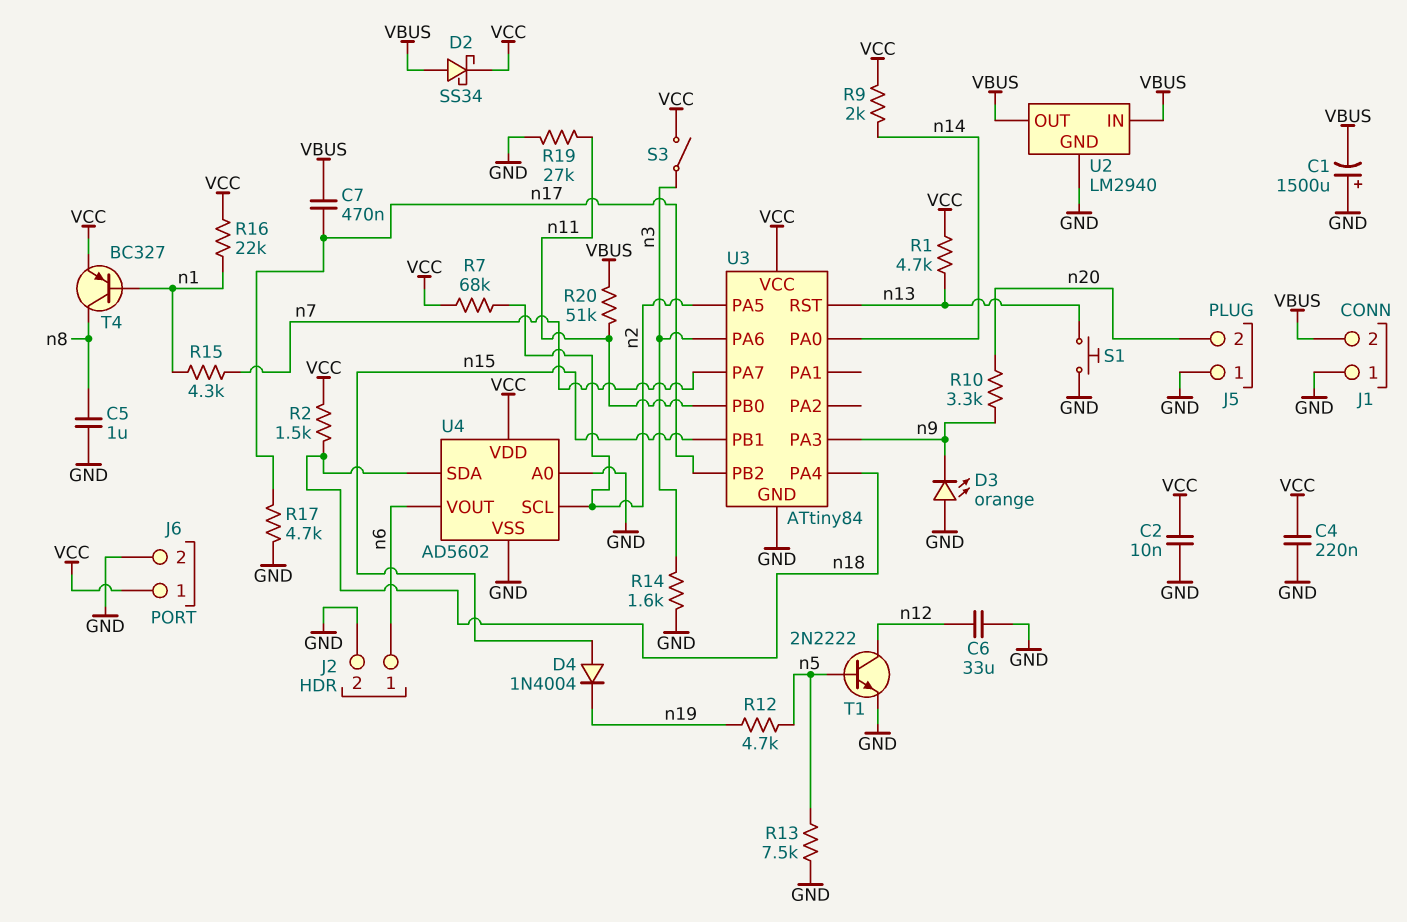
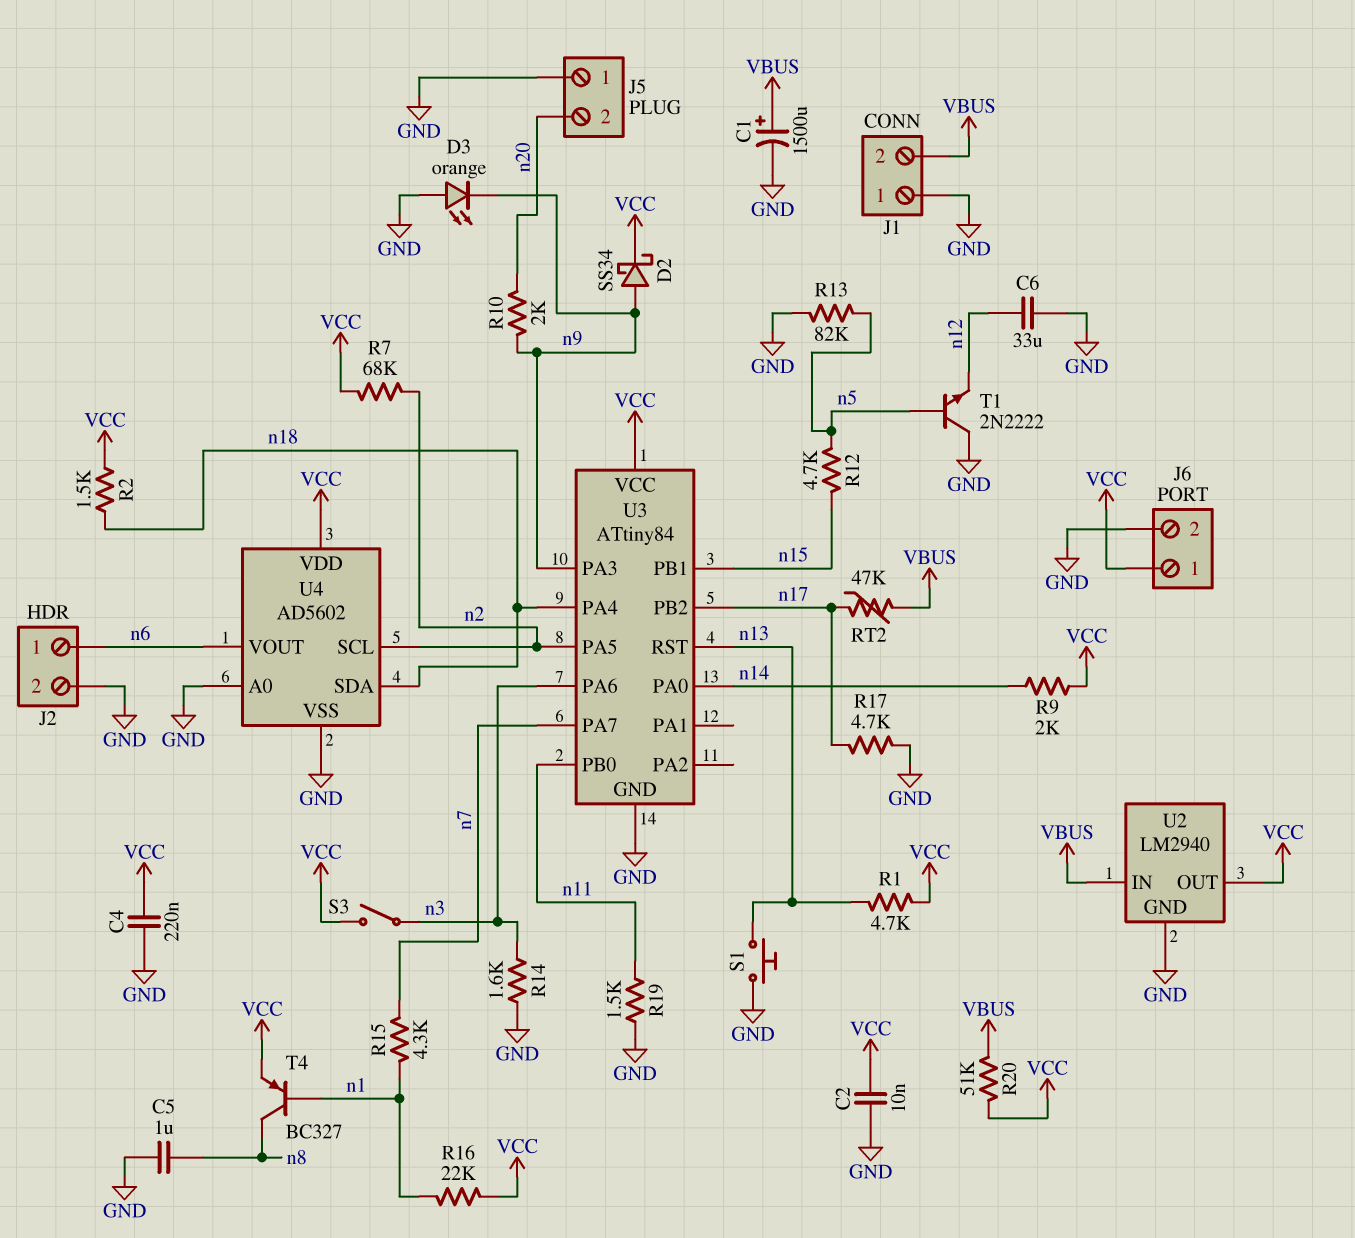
C1: 1500uF (plus GND, minus VBUS) -> 1500uF (plus VBUS, minus GND)
C7: 470nF (VBUS, n17) -> none
D2: schottky SS34 (A VBUS, K VCC) -> schottky SS34 (A n9, K VCC)
D4: diode 1N4004 (A n15, K n19) -> none
R10: 3.3k (n9, n20) -> 2k (n9, n20)
R12: 4.7k (n5, n19) -> 4.7k (n5, n15)
R13: 7.5k (GND, n5) -> 82k (GND, n5)
R19: 27k (GND, n11) -> 1.5k (GND, n11)
R20: 51k (VBUS, n11) -> 51k (VBUS, VCC)
RT2: none -> 47k (VBUS, n17)
T1: NPN 2N2222 (B n5, C n12, E GND) -> NPN 2N2222 (B n5, C GND, E n12)
U2 pin OUT: VBUS -> VCC

